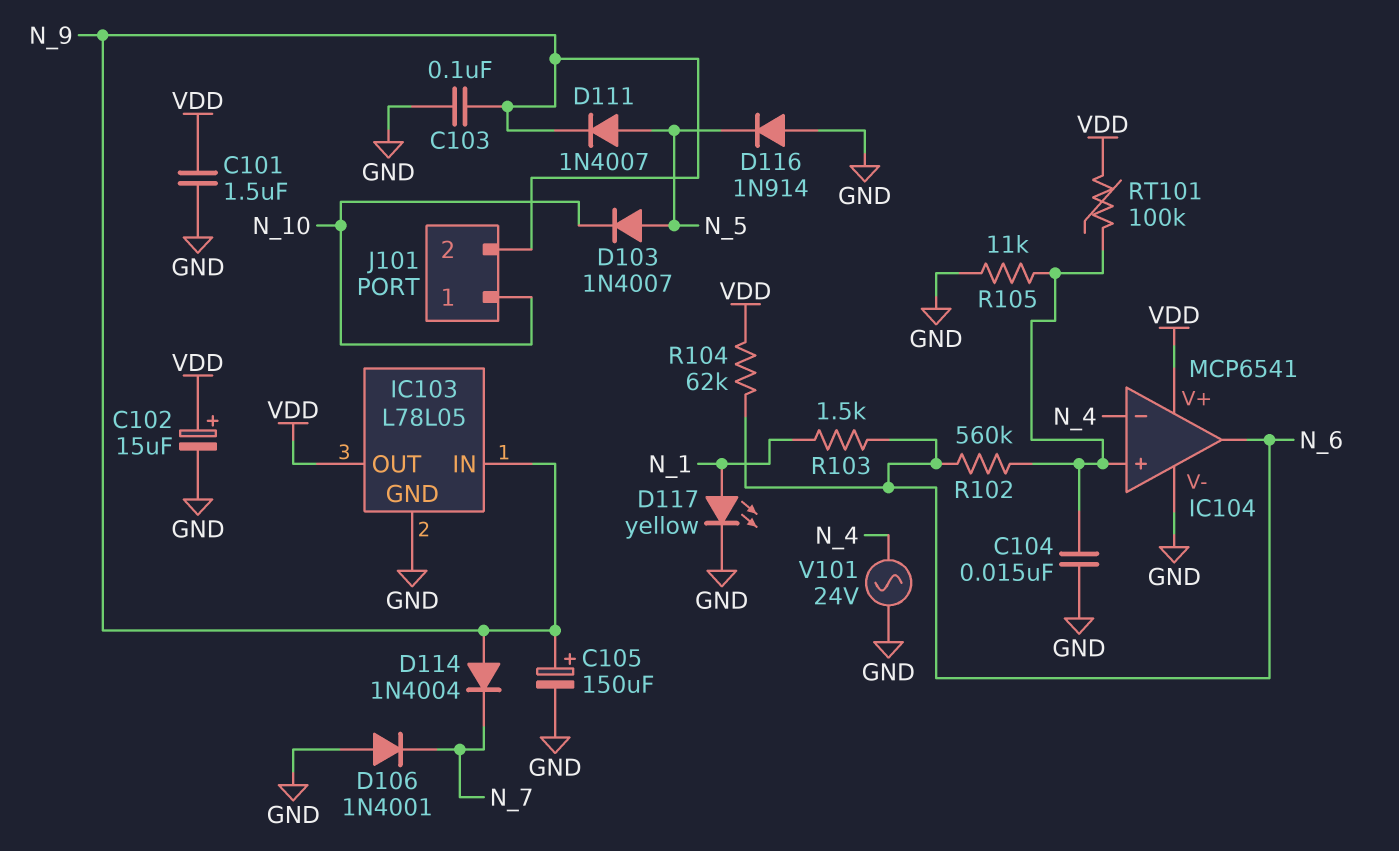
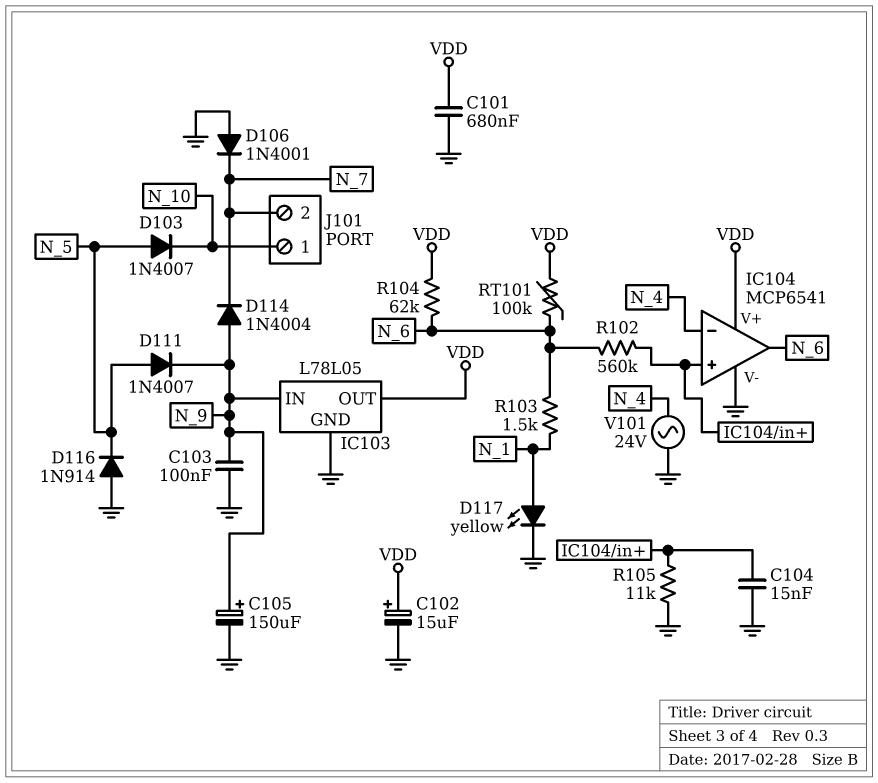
C101: 1.5uF (GND, VDD) -> 680nF (GND, VDD)
J101 pin 2: N_9 -> N_7
RT101: 100k (IC104/in+, VDD) -> 100k (N_6, VDD)

